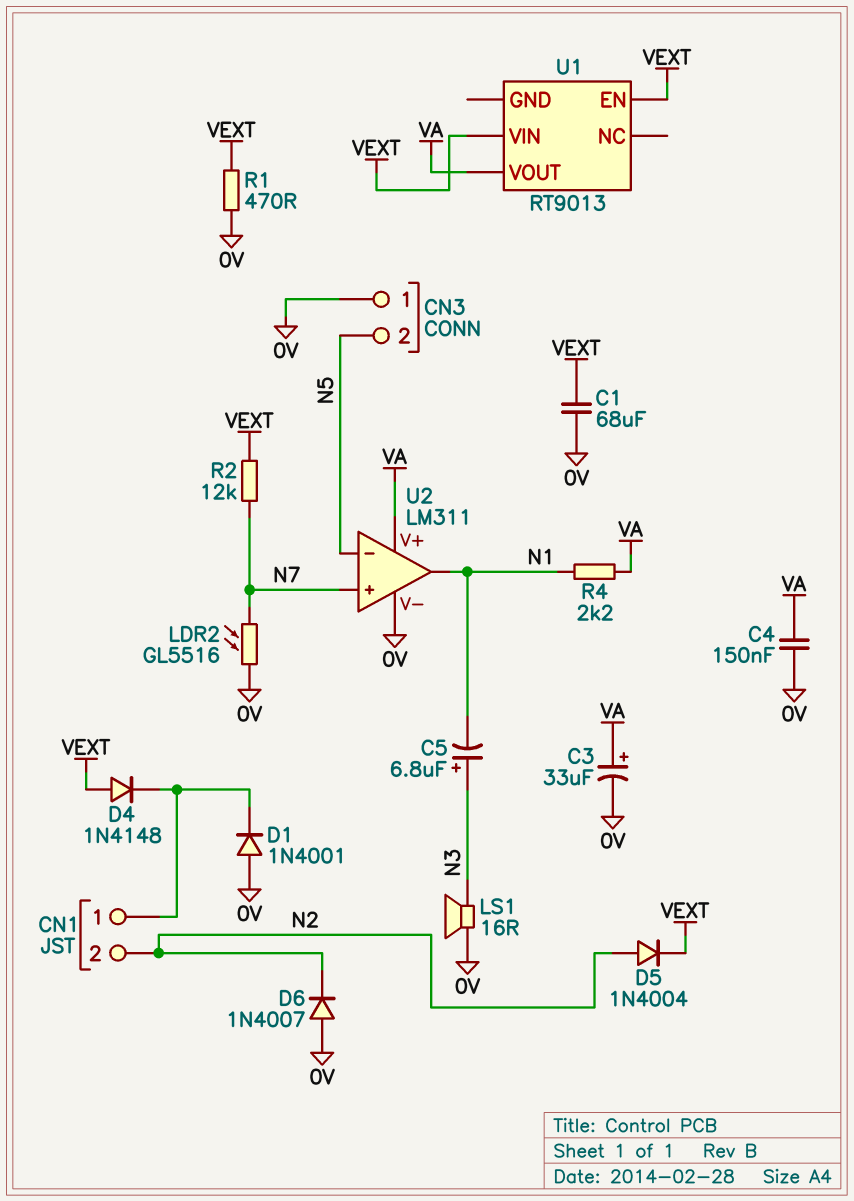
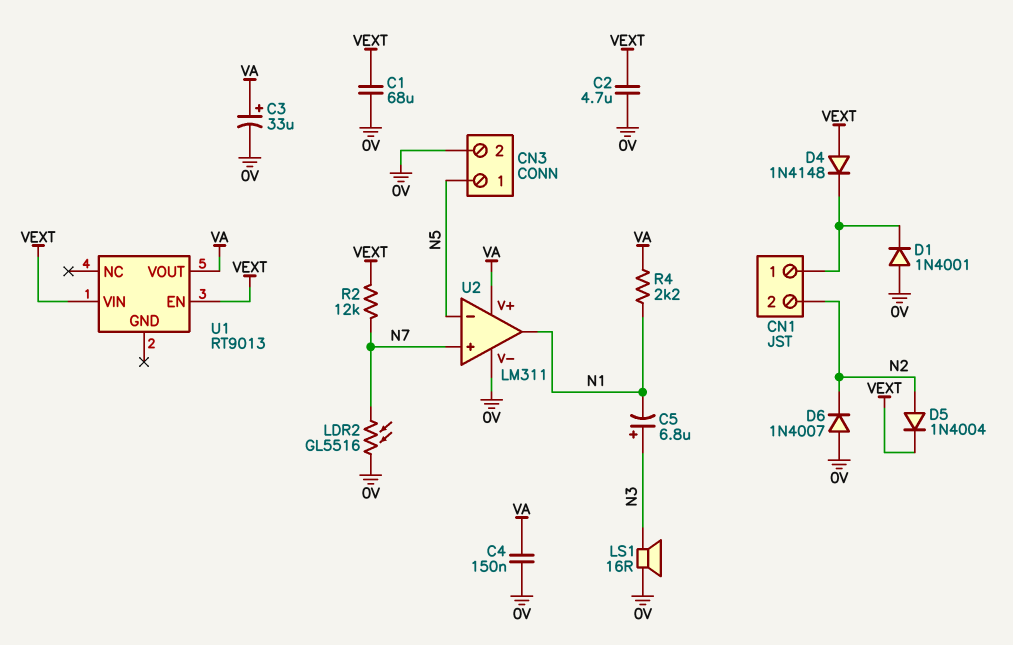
C2: none -> 4.7uF (0V, VEXT)
CN3 pin 1: 0V -> N5
CN3 pin 2: N5 -> 0V
R1: 470 (0V, VEXT) -> none

